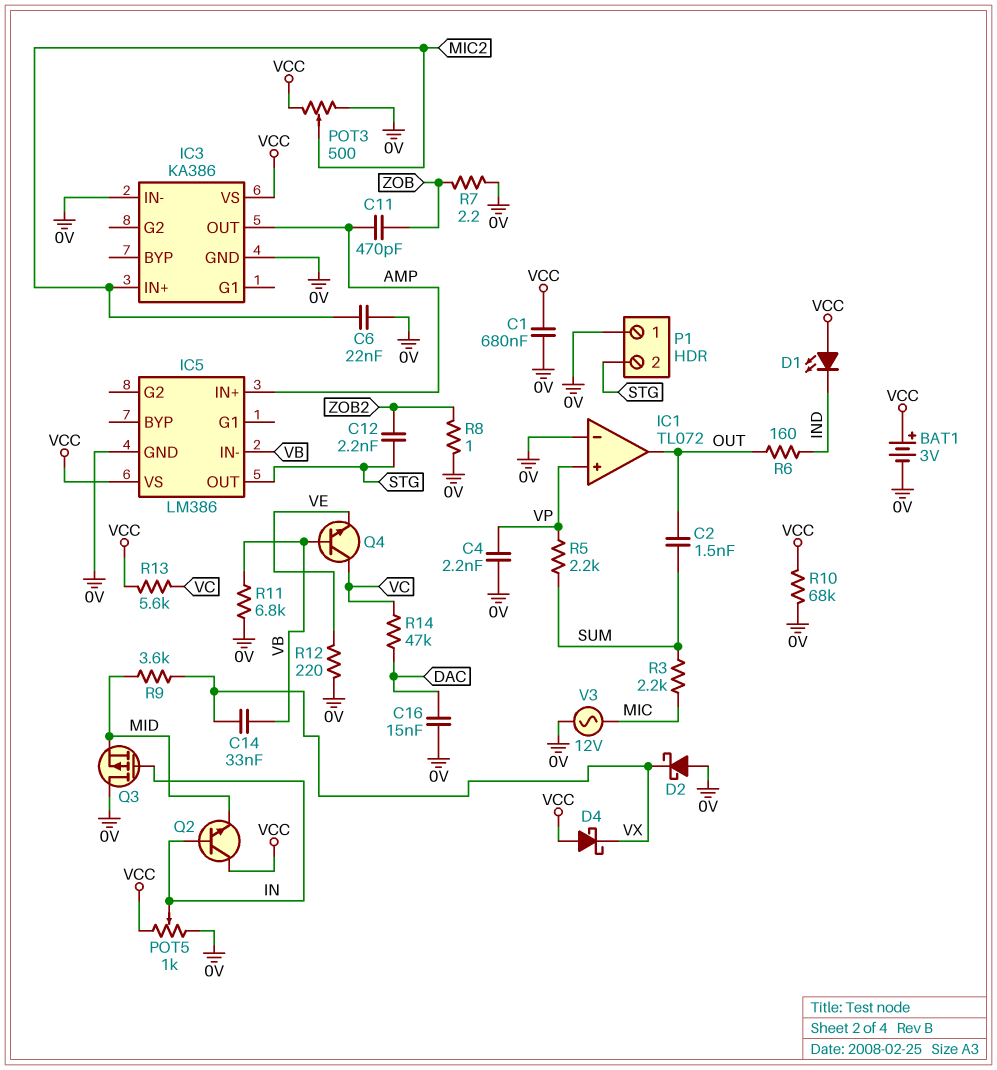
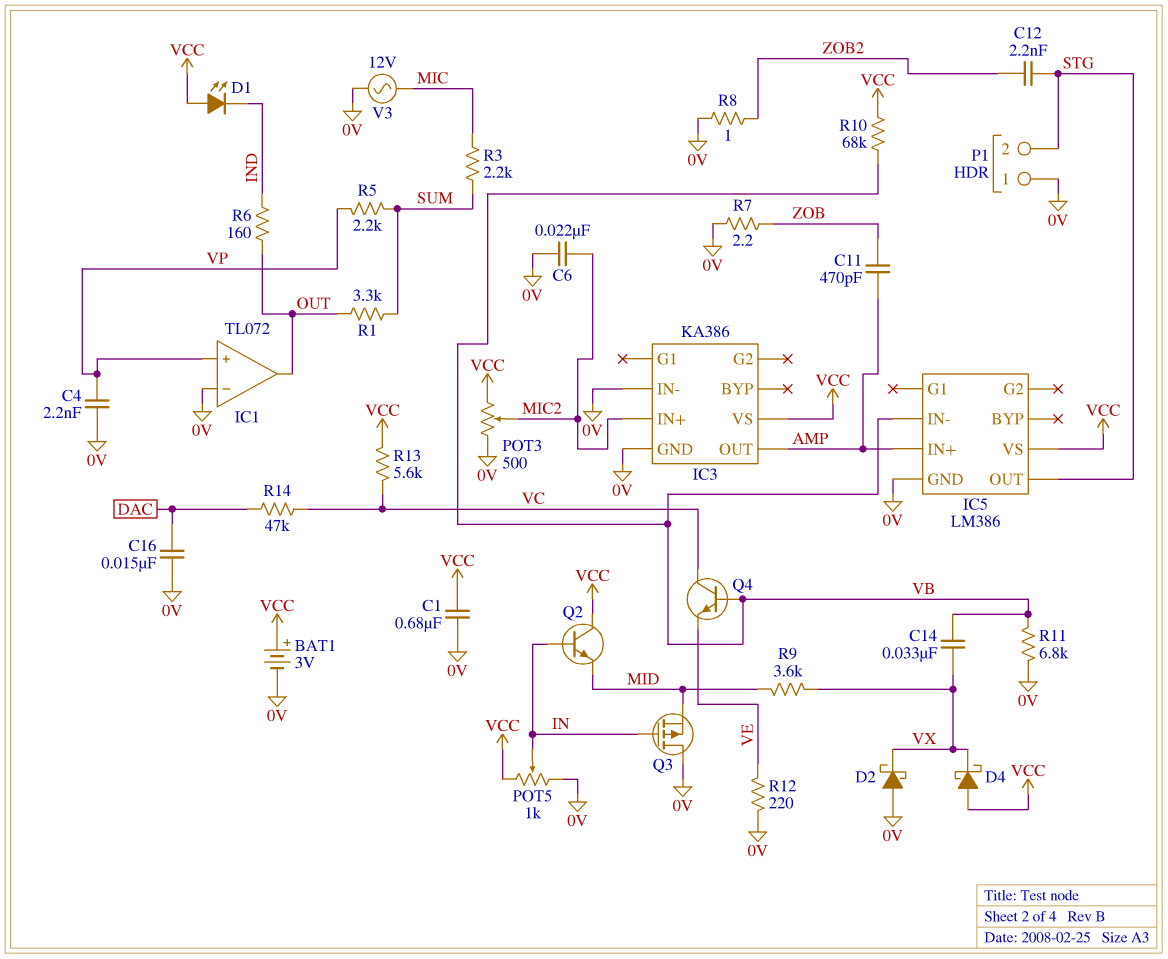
C2: 1.5nF (OUT, SUM) -> none
R1: none -> 3.3k (OUT, SUM)
R10: 68k (0V, VCC) -> 68k (VB, VCC)

